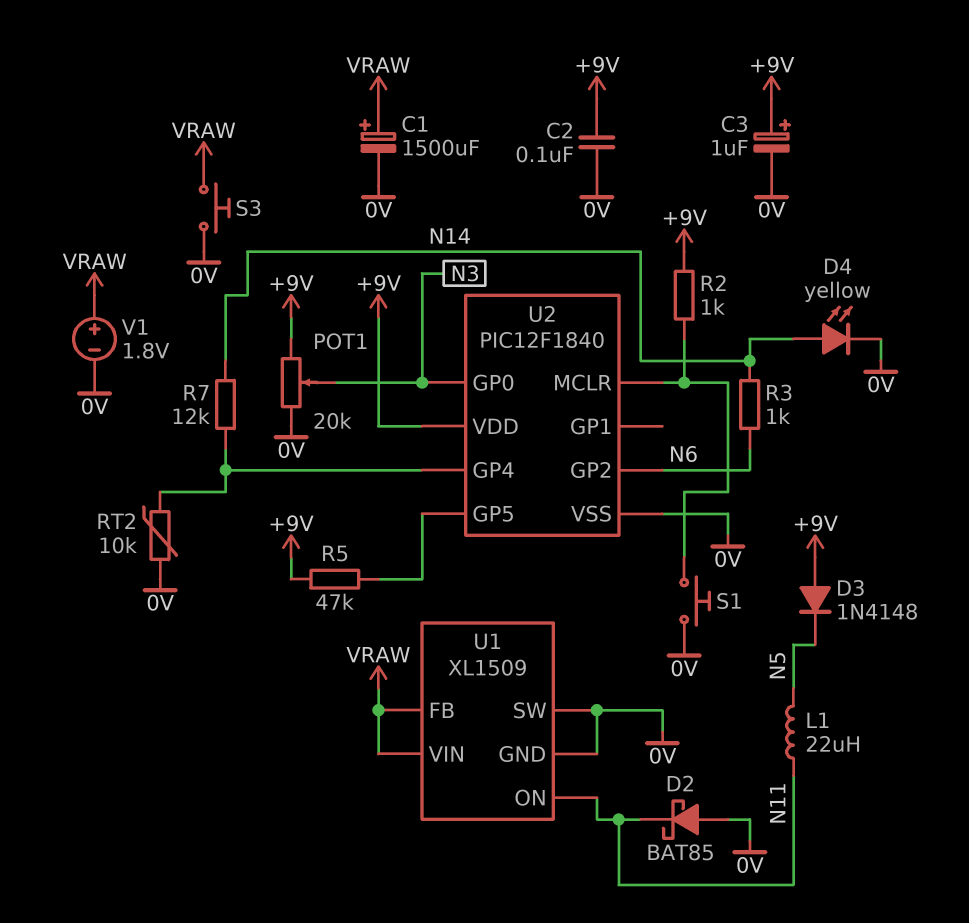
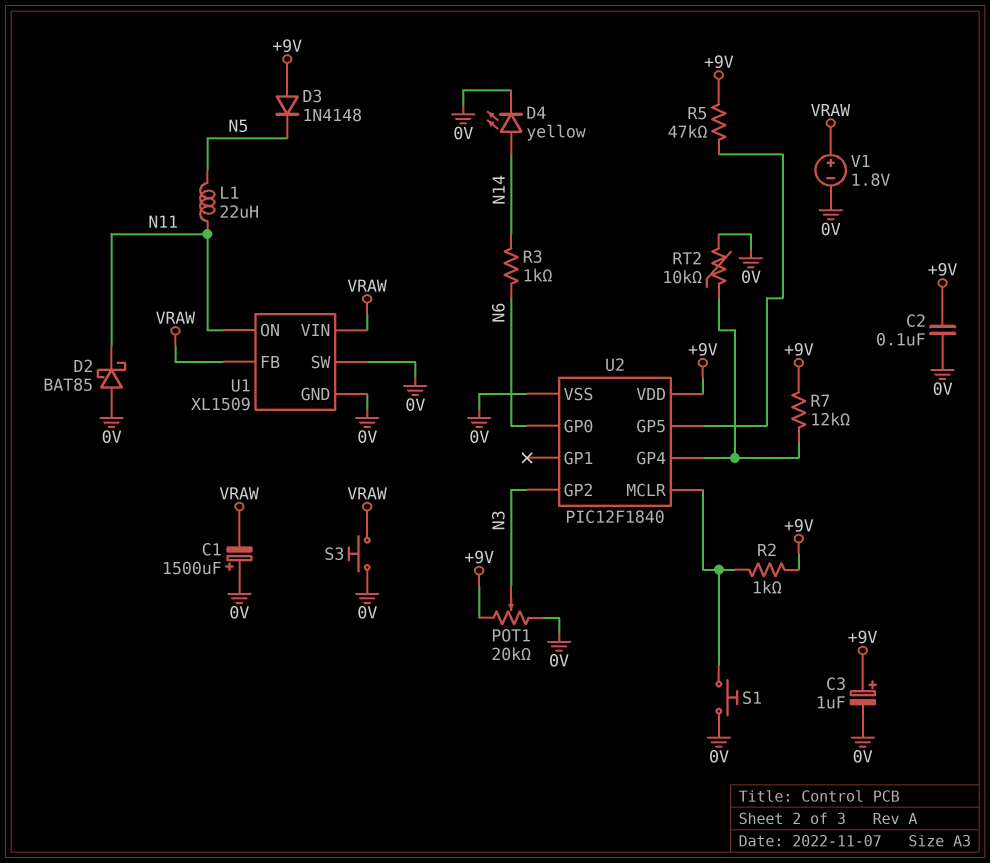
C1: 1500uF (plus VRAW, minus 0V) -> 1500uF (plus 0V, minus VRAW)
R7: 12k (N14, U2/GP4) -> 12k (+9V, U2/GP4)
U2 pin GP0: N3 -> N6
U2 pin GP2: N6 -> N3

